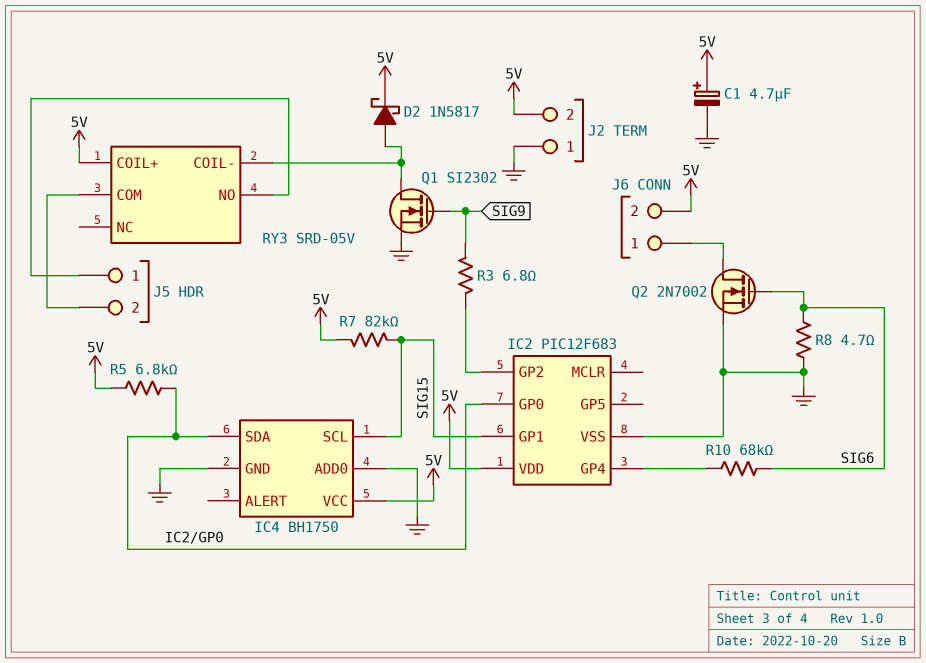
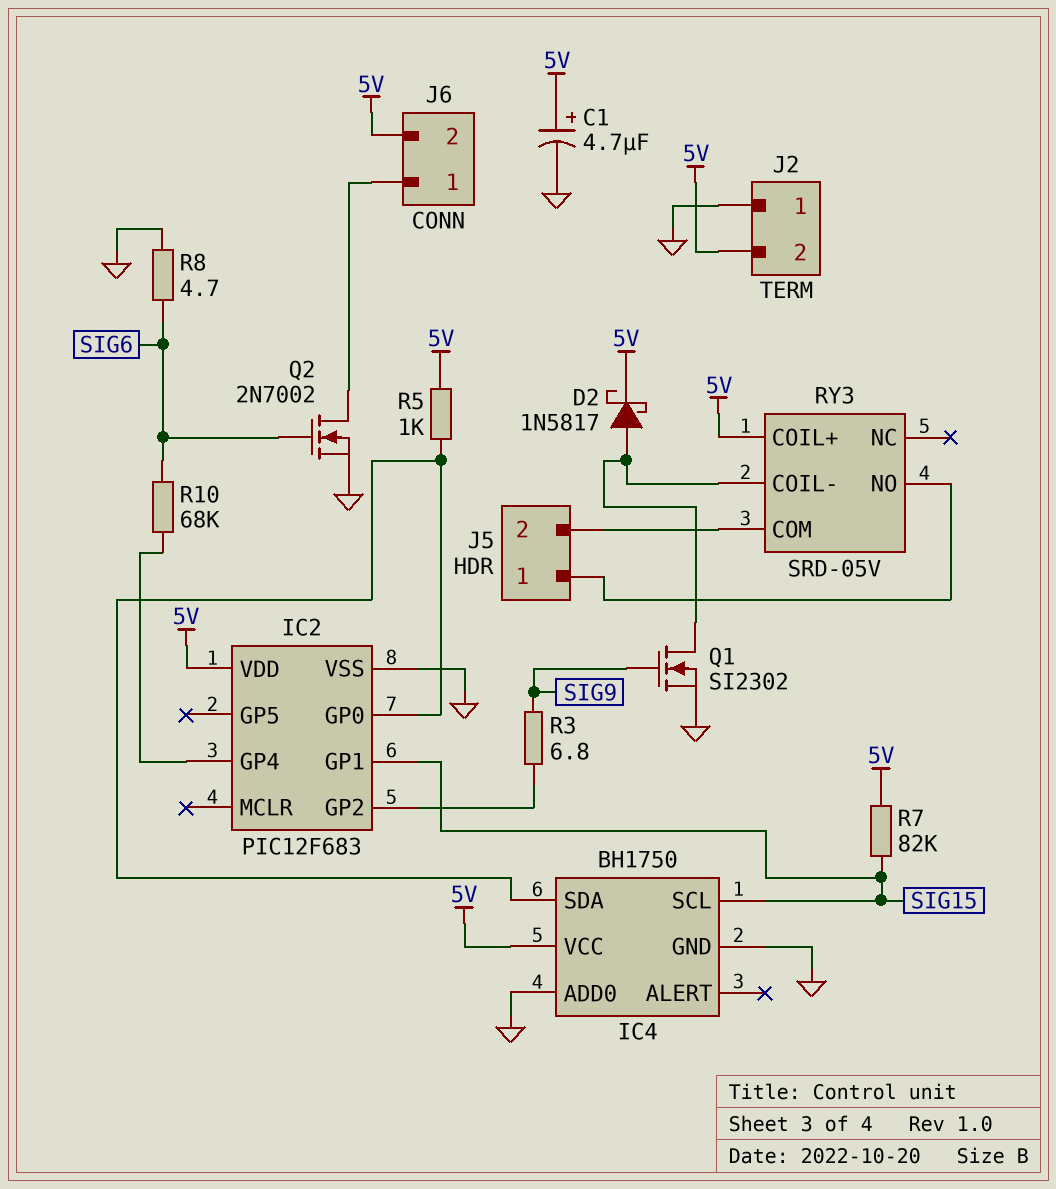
R5: 6.8k (5V, IC2/GP0) -> 1k (5V, IC2/GP0)

